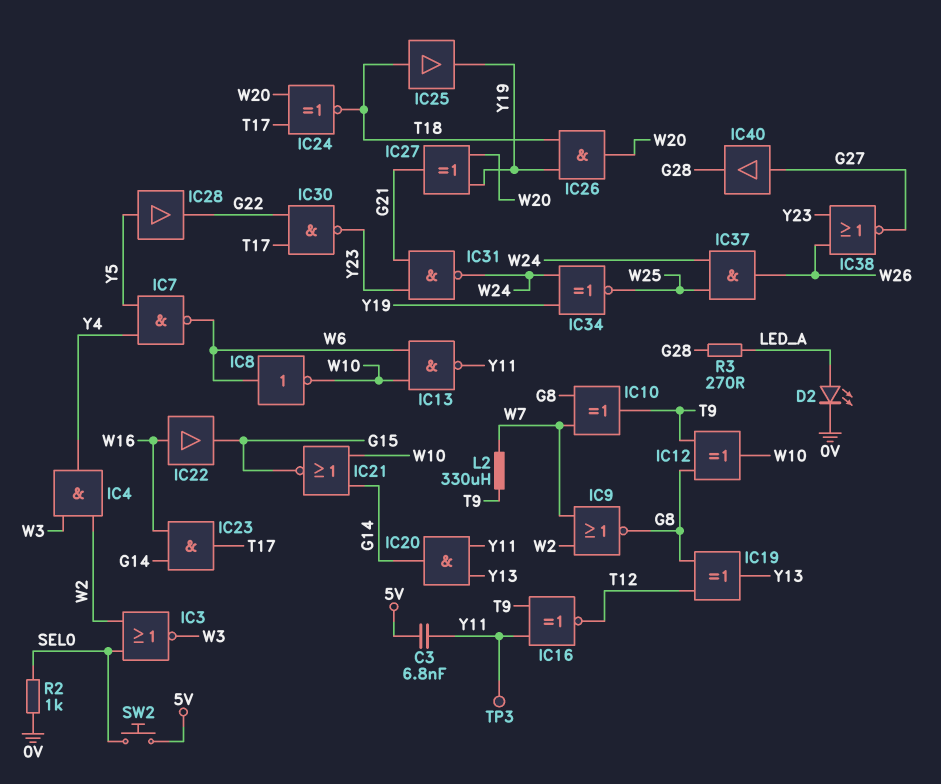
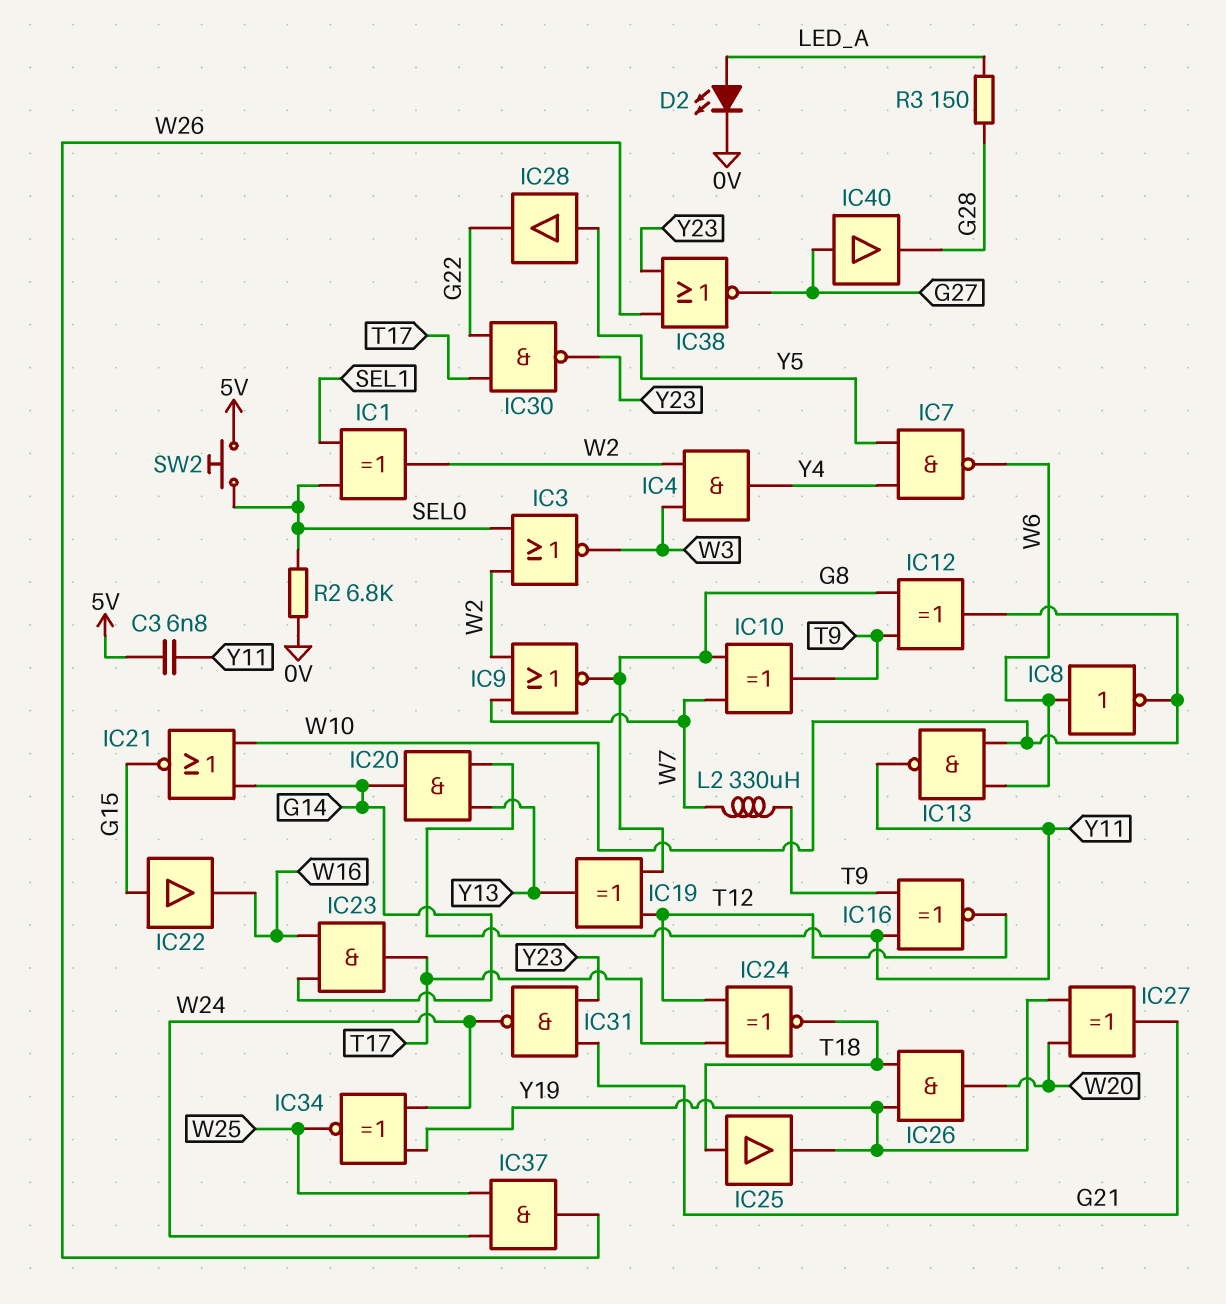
IC1: none -> XOR (in SEL0, in SEL1, out W2)
IC22: buffer (in W16, out G15) -> buffer (in G15, out W16)
IC24: XNOR (in T17, in W20, out T18) -> XNOR (in T12, in T17, out T18)
R2: 1k (0V, SEL0) -> 6.8k (0V, SEL0)
R3: 270 (G28, LED_A) -> 150 (G28, LED_A)
TP3: test point (Y11) -> none

